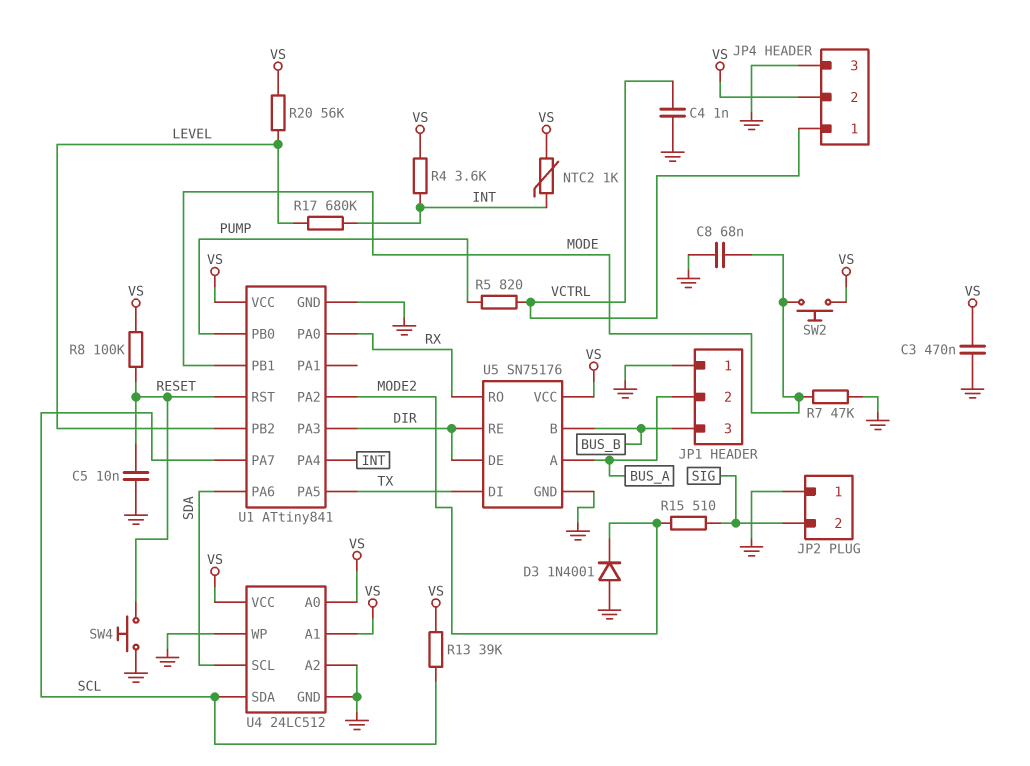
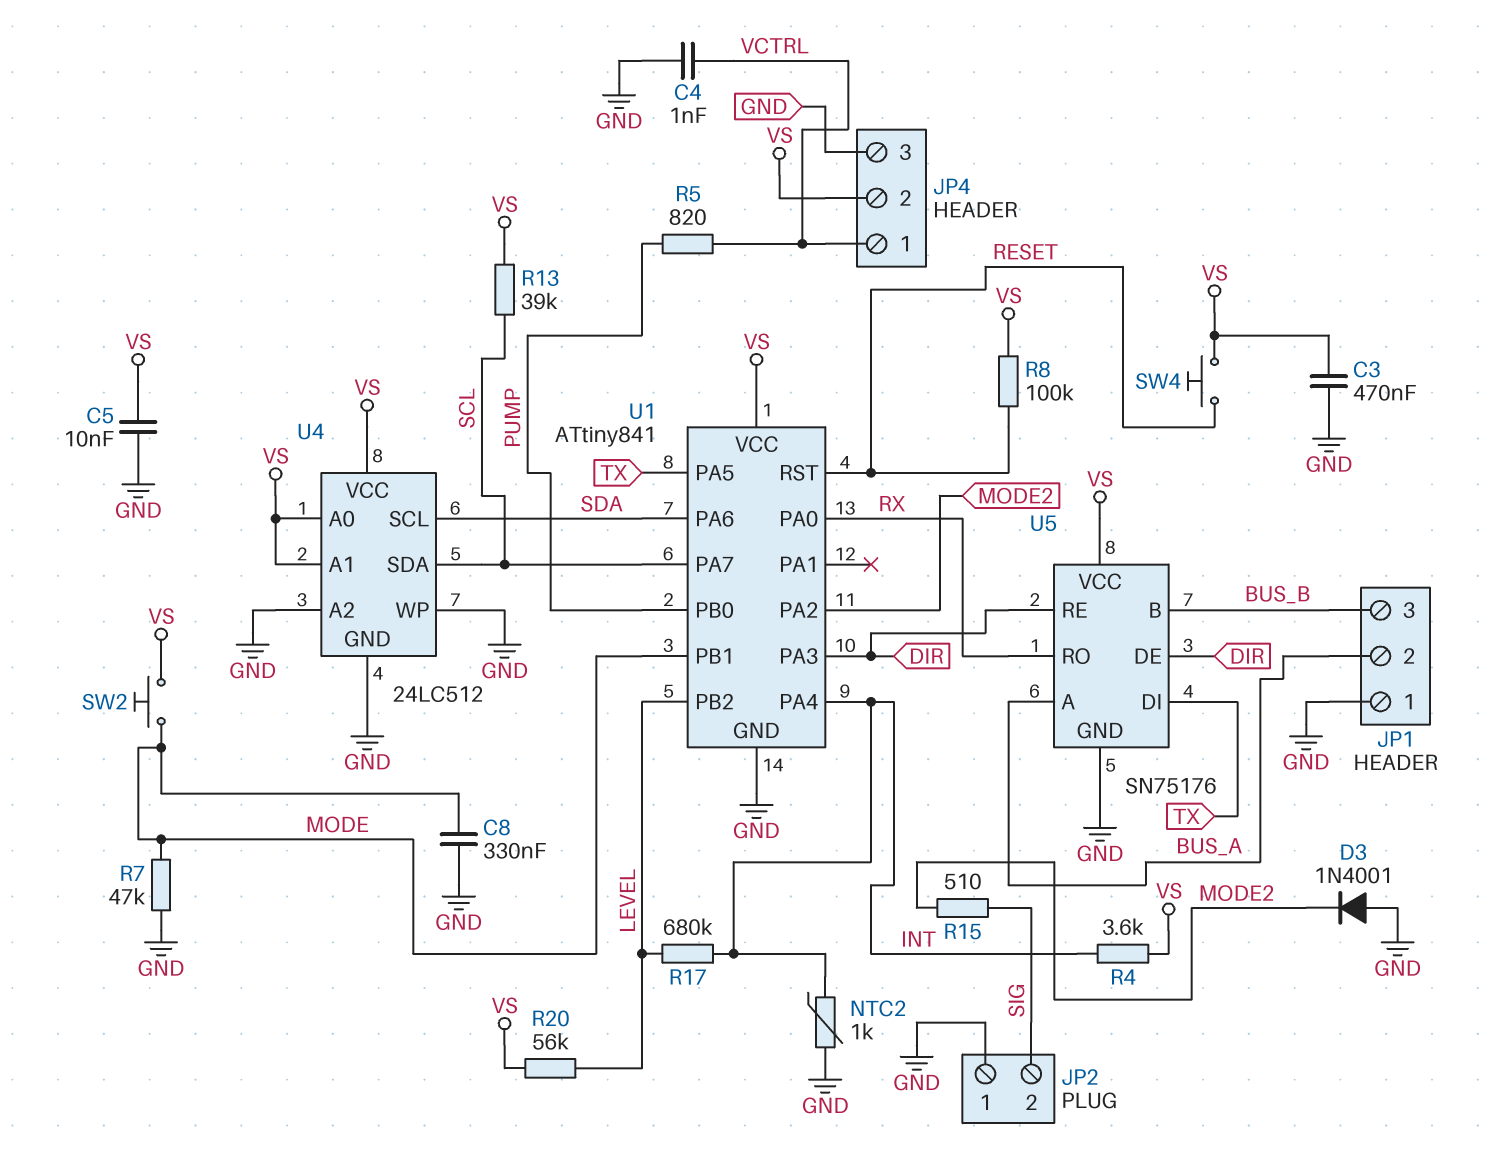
C5: 10nF (GND, RESET) -> 10nF (GND, VS)
C8: 68nF (GND, MODE) -> 330nF (GND, MODE)
NTC2: 1k (INT, VS) -> 1k (GND, INT)
SW4: button (GND, RESET) -> button (RESET, VS)

